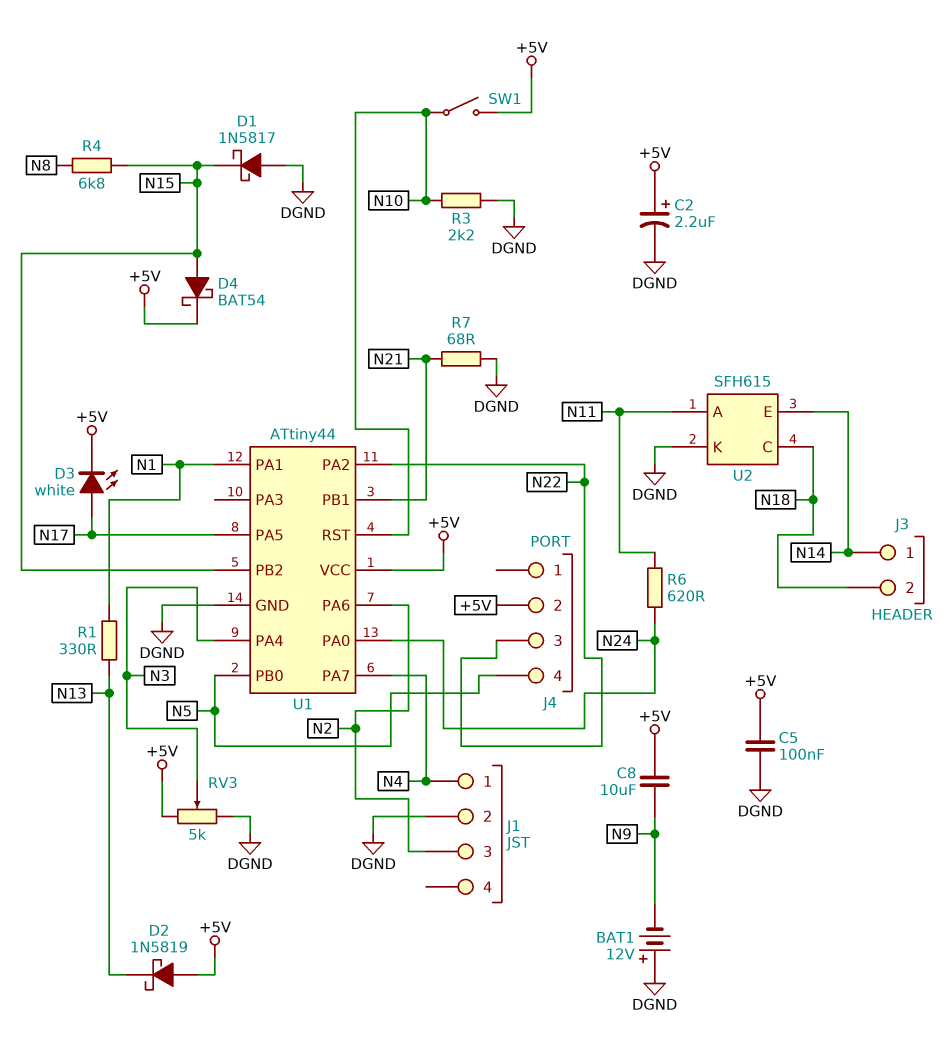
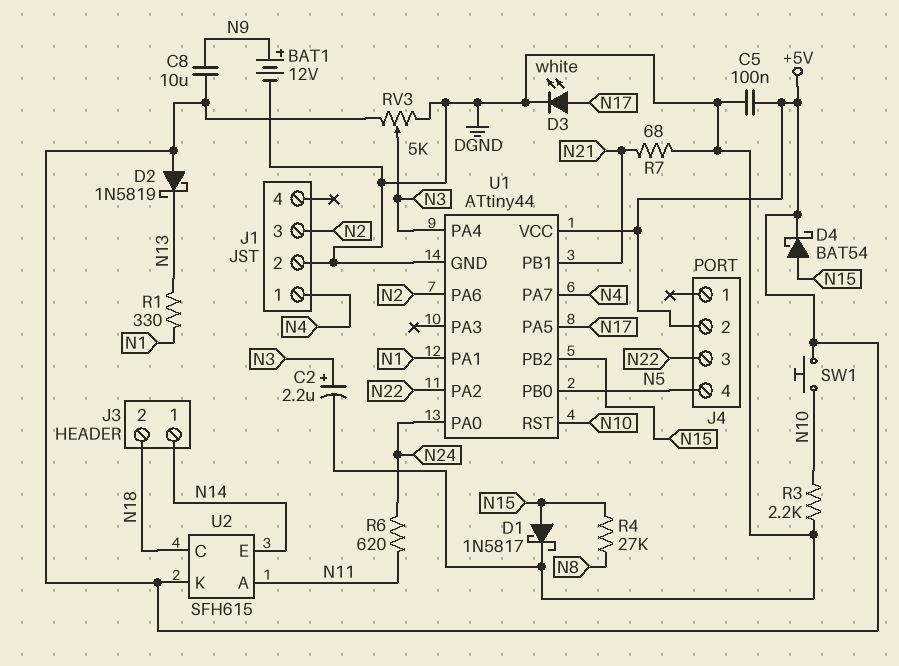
BAT1: 12V (plus DGND, minus N9) -> 12V (plus N9, minus DGND)
C2: 2.2uF (plus +5V, minus DGND) -> 2.2uF (plus N3, minus DGND)
D1: schottky 1N5817 (A DGND, K N15) -> schottky 1N5817 (A N15, K DGND)
D3: LED white (A N17, K +5V) -> LED white (A N17, K DGND)
R4: 6.8k (N8, N15) -> 27k (N8, N15)
SW1: switch (+5V, N10) -> button (+5V, N10)
U2 pin K: DGND -> +5V

